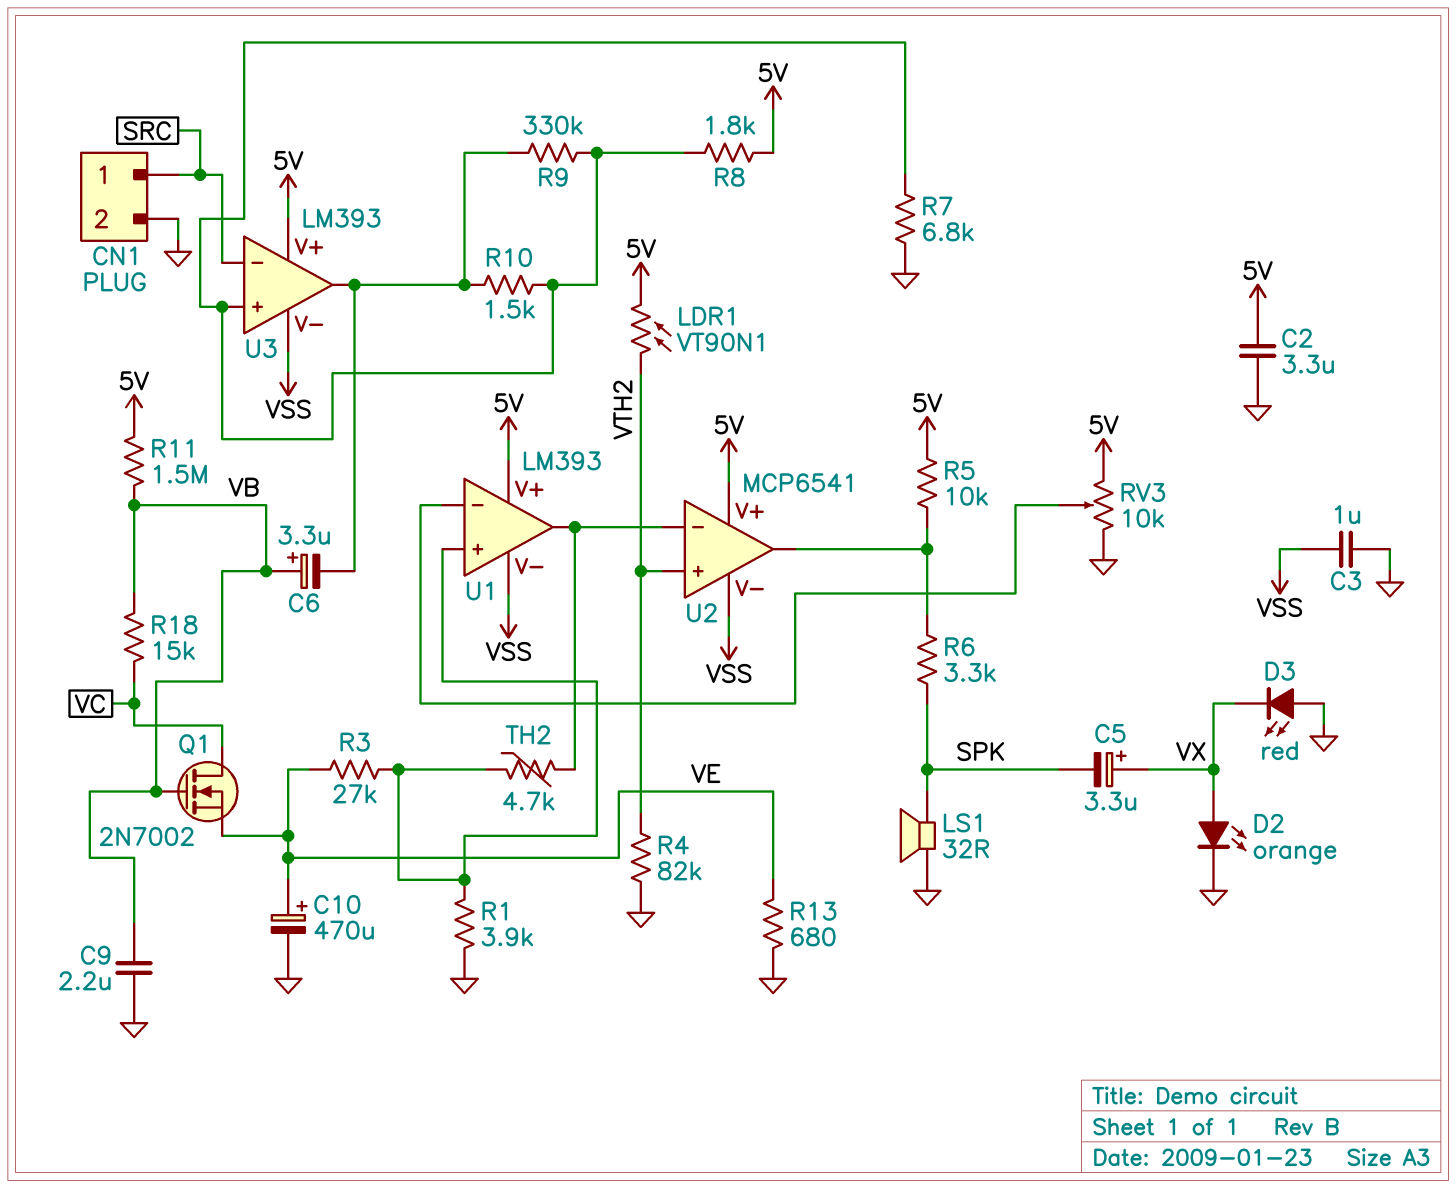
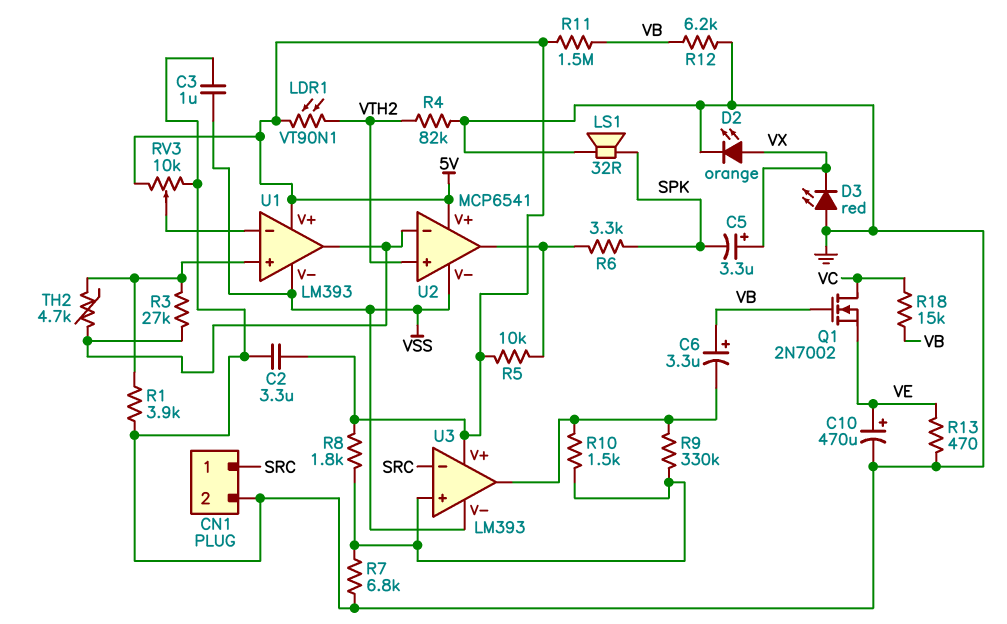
C9: 2.2uF (GND, VB) -> none
R3: 27k (U1/in+, VE) -> 27k (U1/in+, U1/out)
R12: none -> 6.2k (GND, VB)
R13: 680 (GND, VE) -> 470 (GND, VE)

